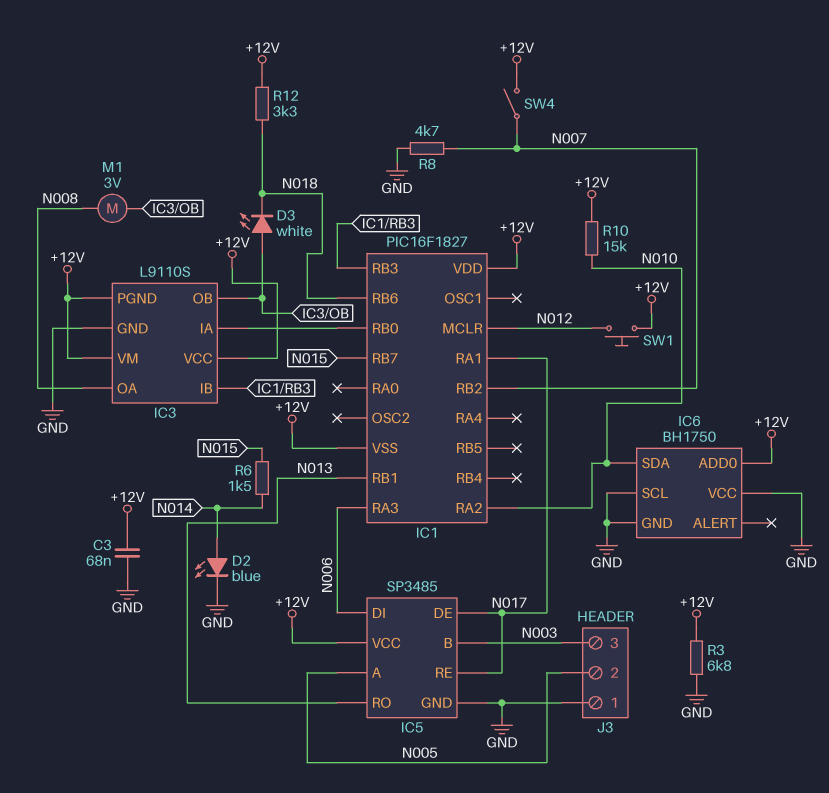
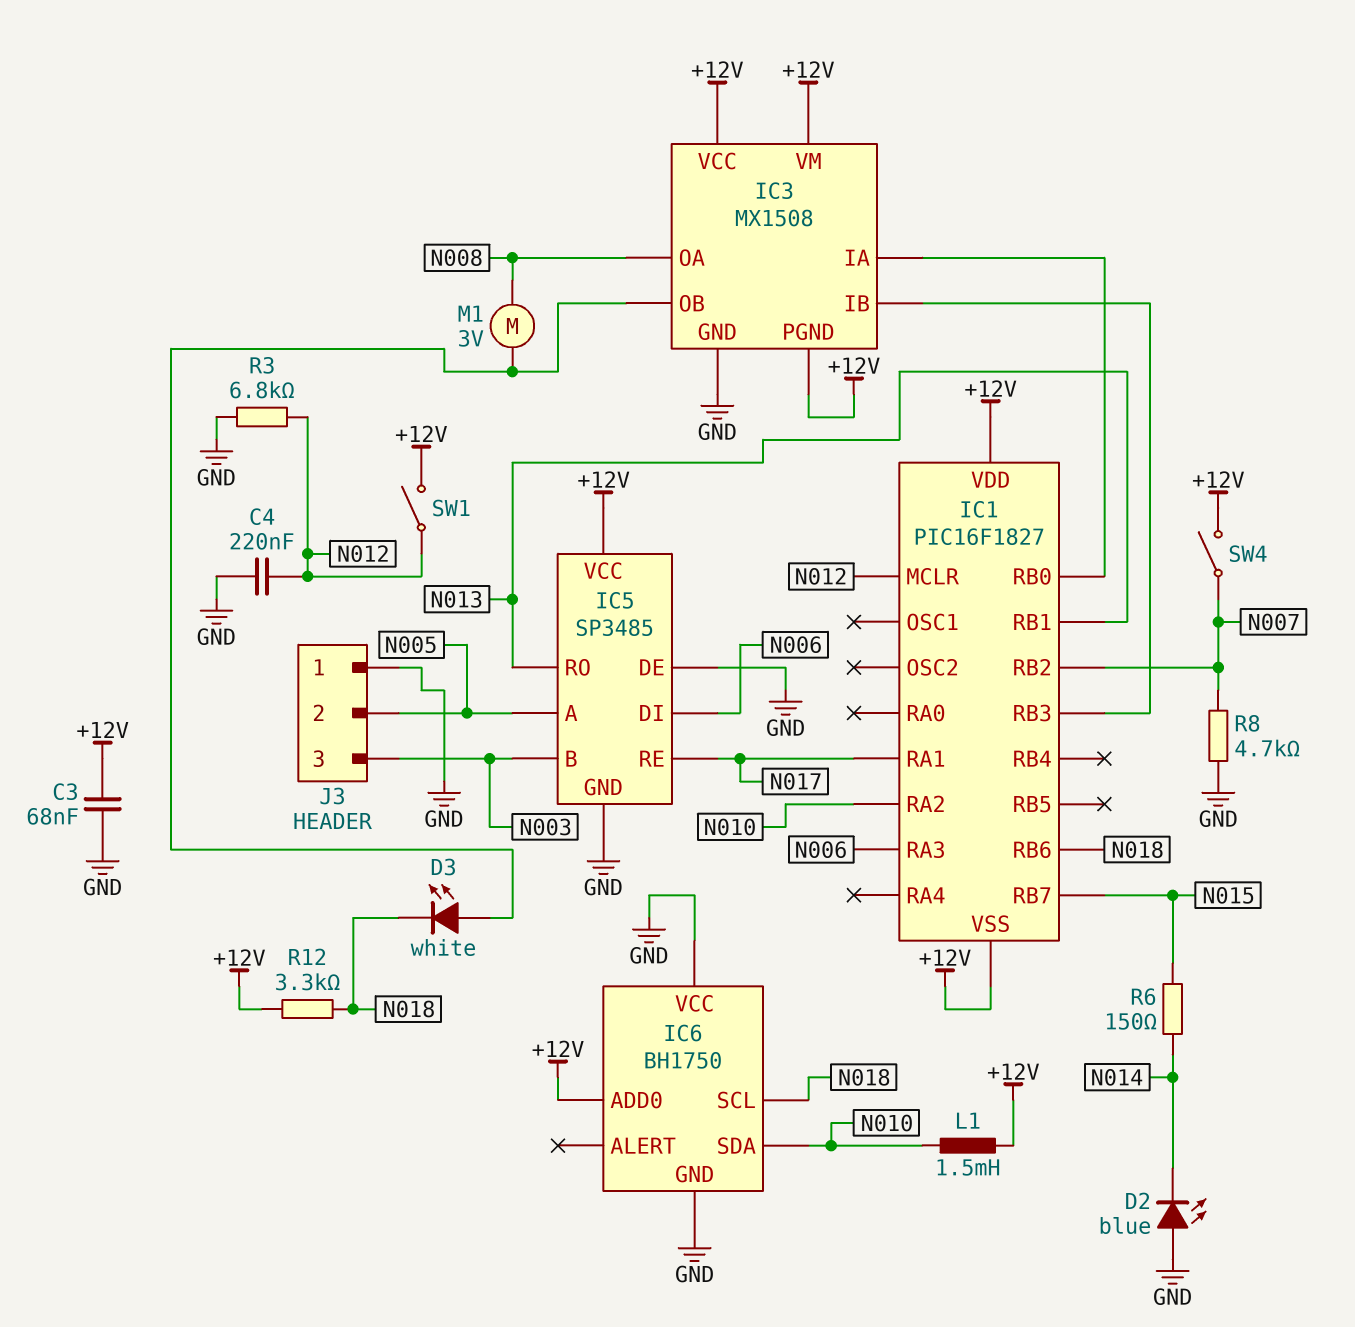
C4: none -> 220nF (GND, N012)
D2: LED blue (A N014, K GND) -> LED blue (A GND, K N014)
IC3: L9110S -> MX1508
IC5 pin DE: N017 -> GND
IC6 pin SCL: GND -> N018
L1: none -> 1.5mH (+12V, N010)
R3: 6.8k (+12V, GND) -> 6.8k (GND, N012)
R6: 1.5k (N014, N015) -> 150 (N014, N015)
R10: 15k (+12V, N010) -> none
SW1: button (+12V, N012) -> switch (+12V, N012)

